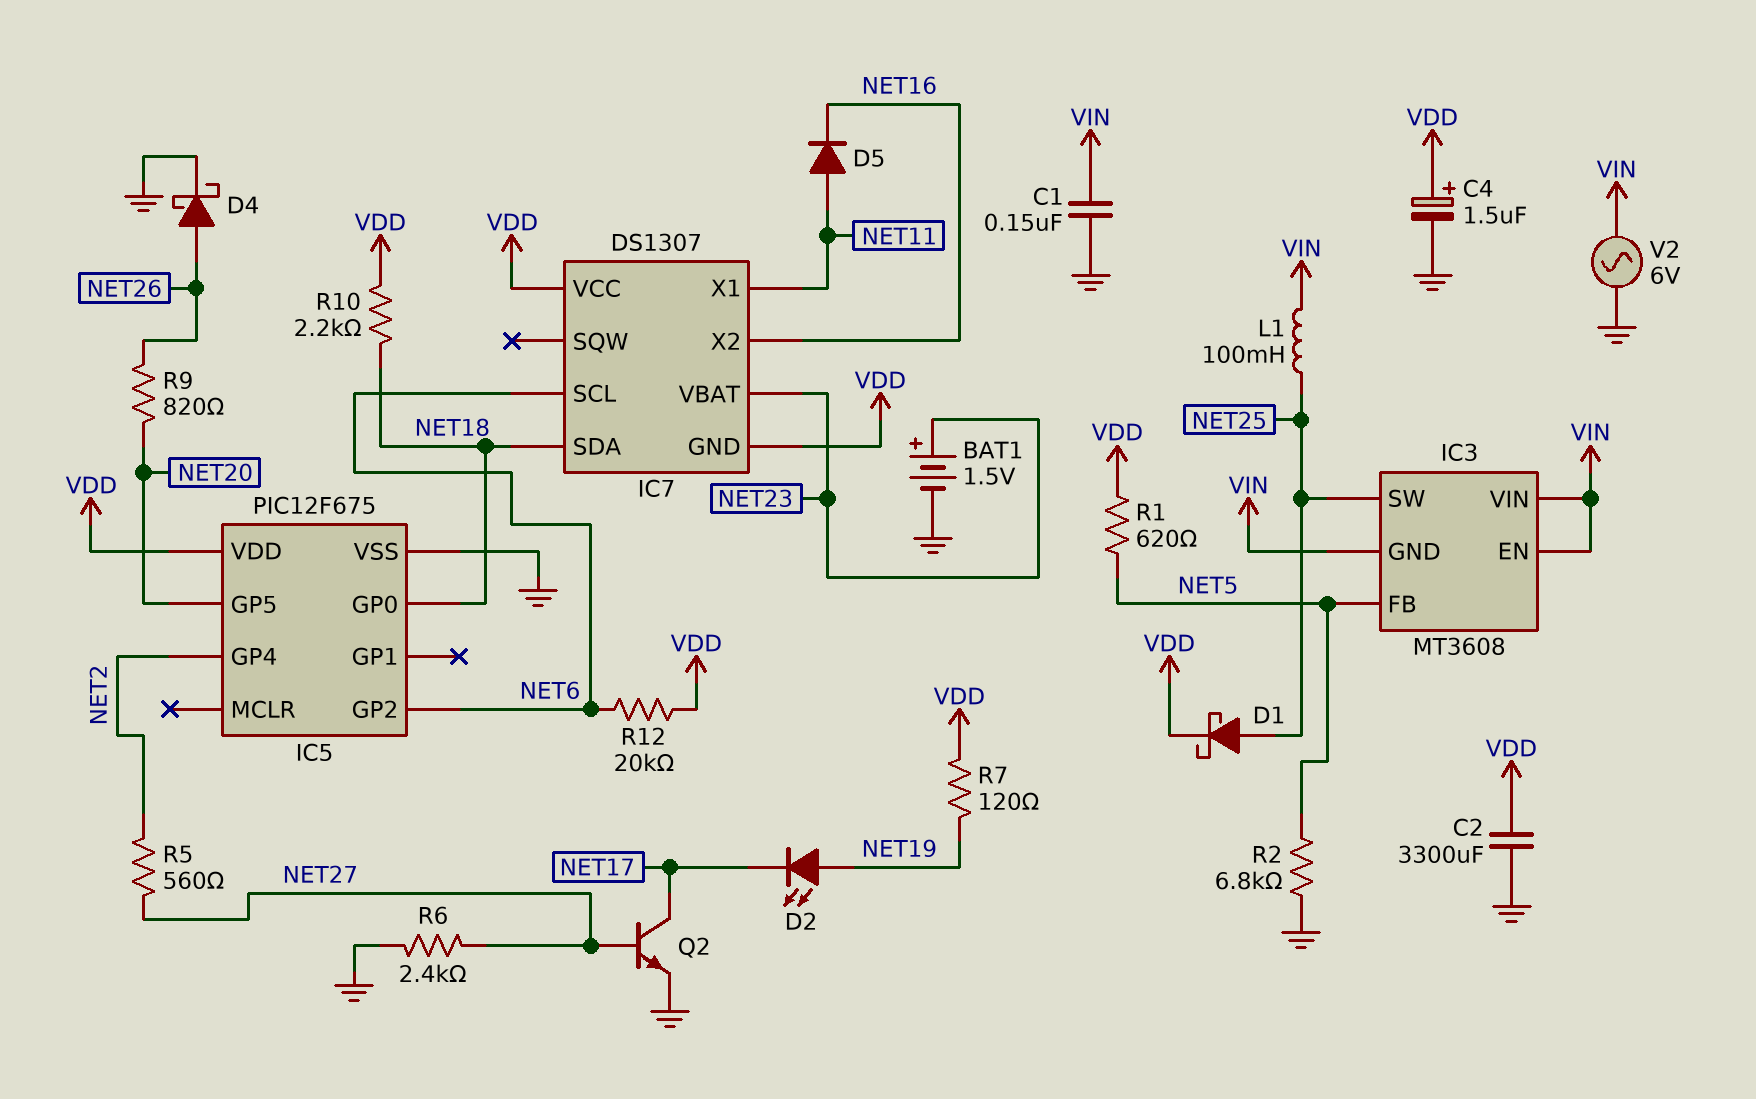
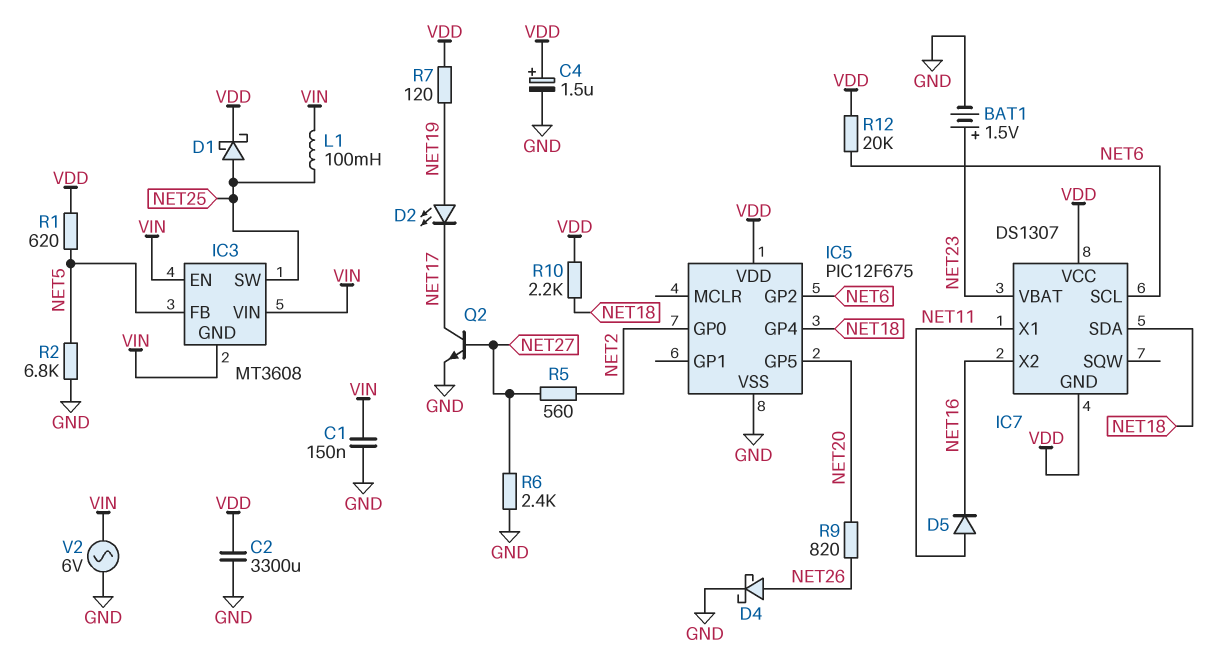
IC5 pin GP0: NET18 -> NET2
IC5 pin GP4: NET2 -> NET18

